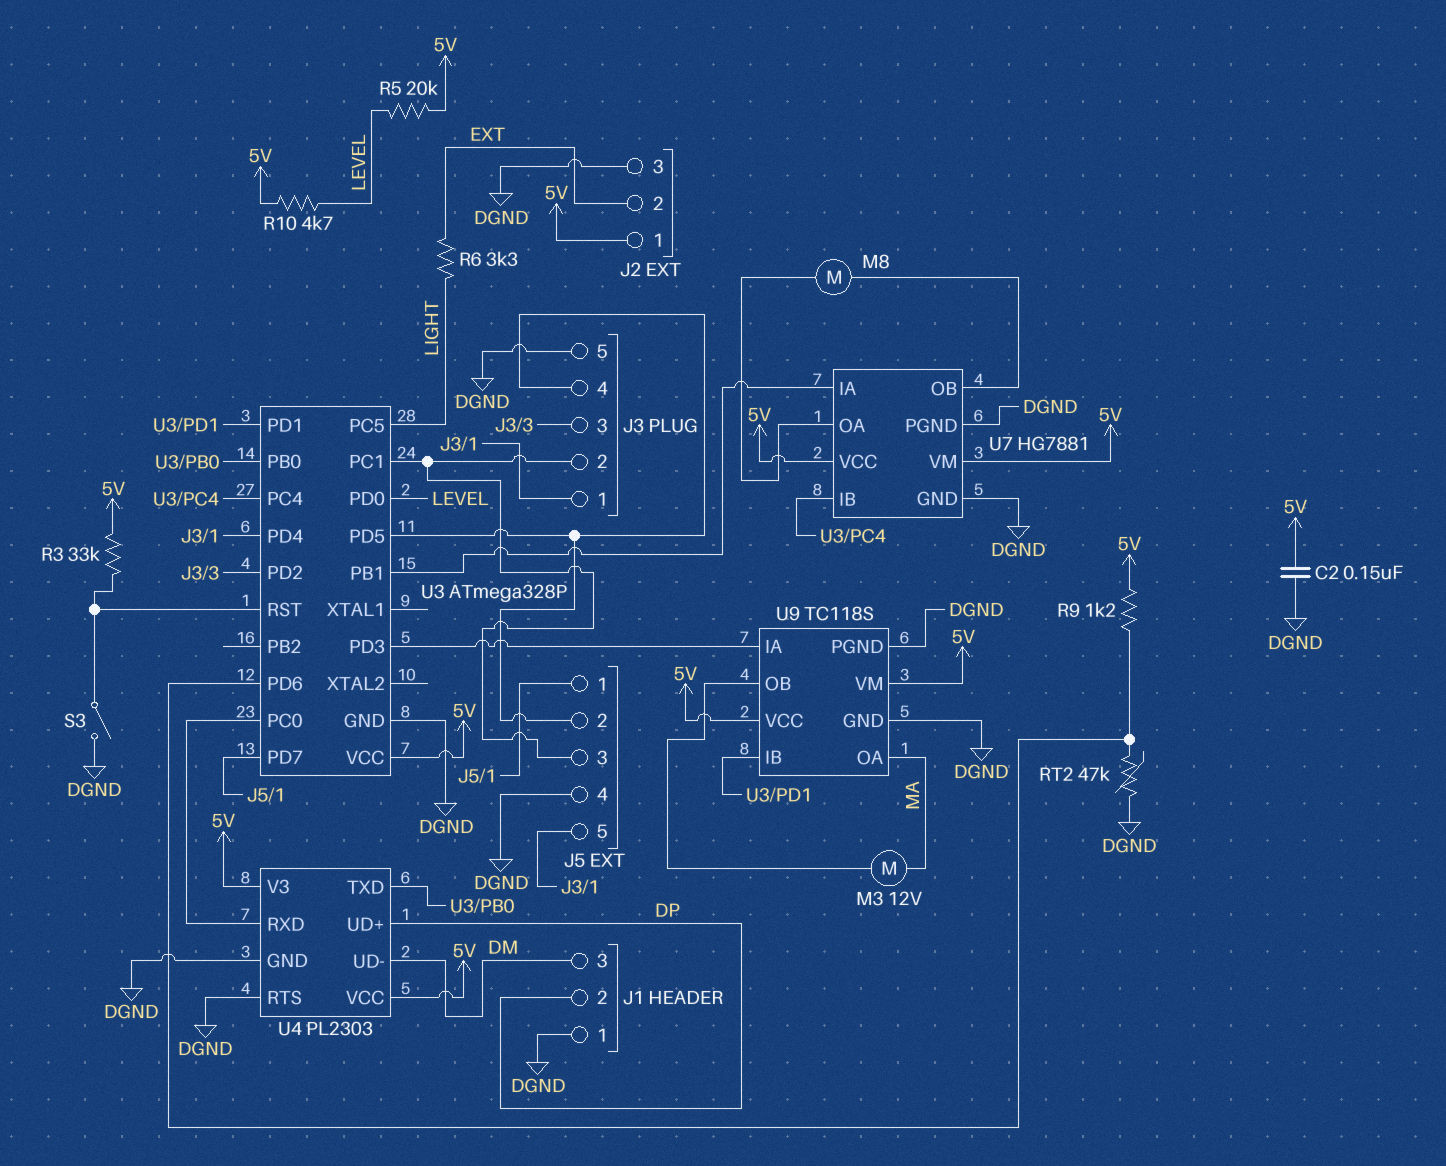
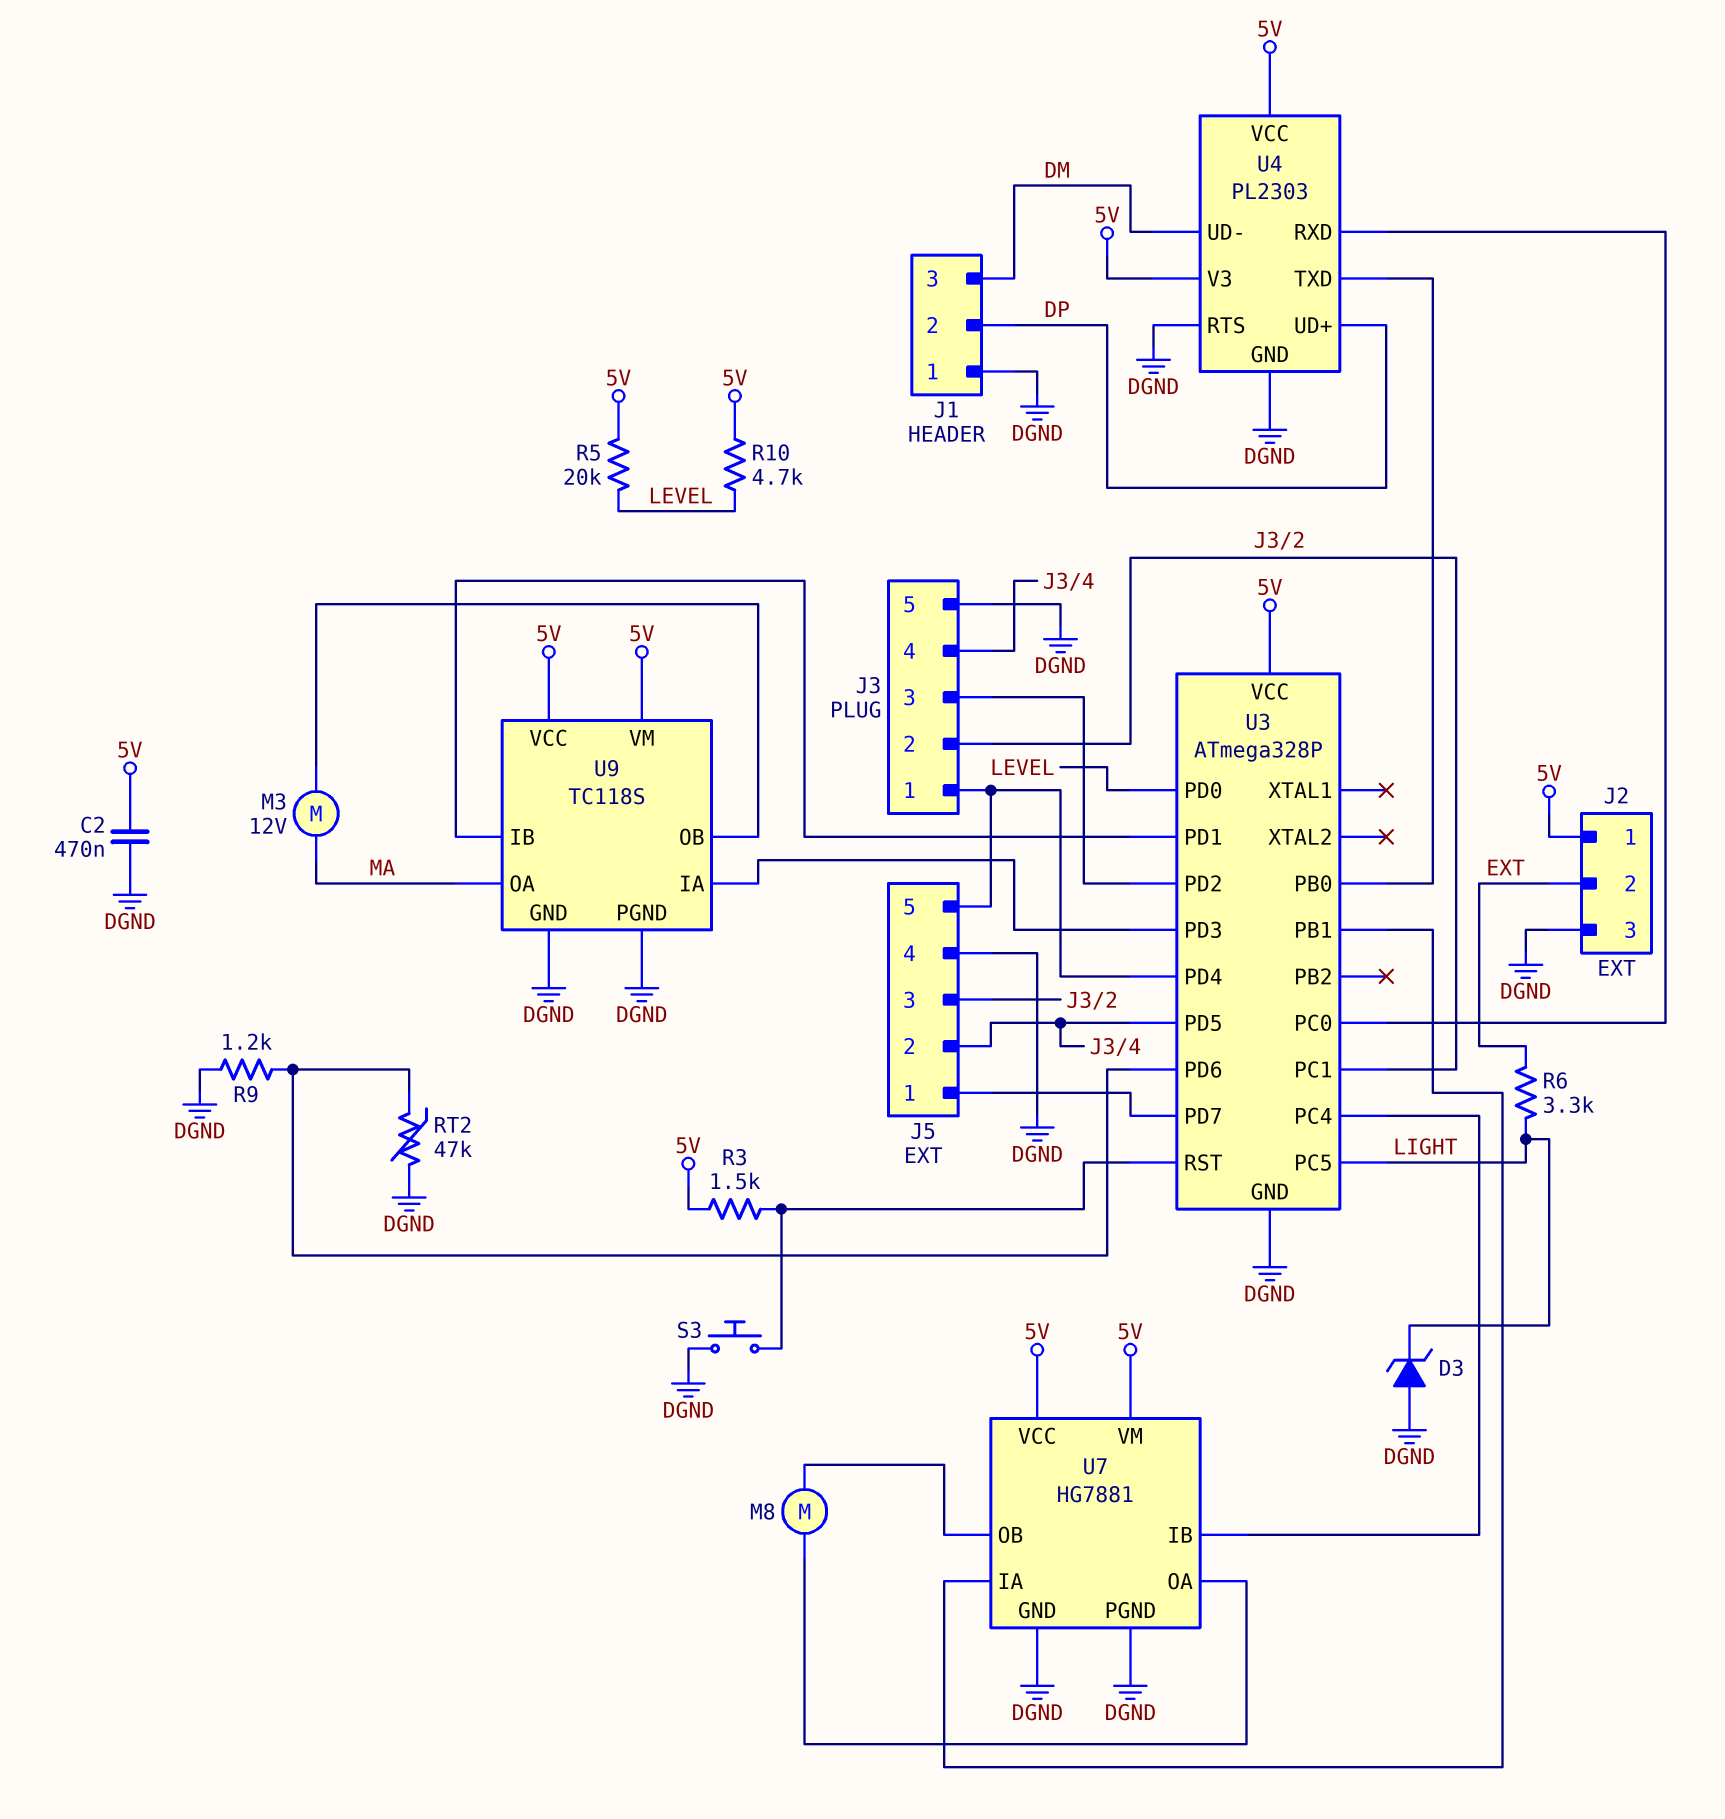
C2: 150nF (5V, DGND) -> 470nF (5V, DGND)
D3: none -> zener (A DGND, K LIGHT)
R3: 33k (5V, U3/RST) -> 1.5k (5V, U3/RST)
R9: 1.2k (5V, U3/PD6) -> 1.2k (DGND, U3/PD6)
S3: switch (DGND, U3/RST) -> button (DGND, U3/RST)

